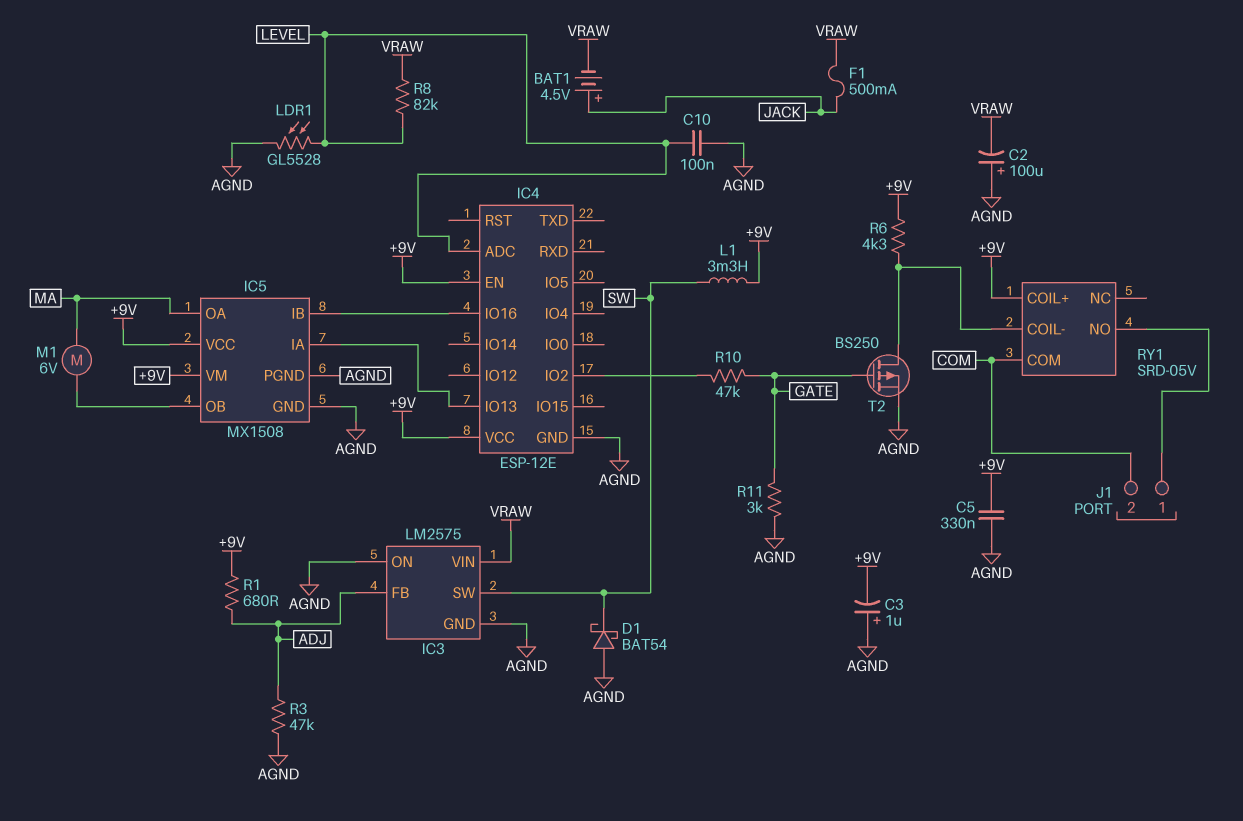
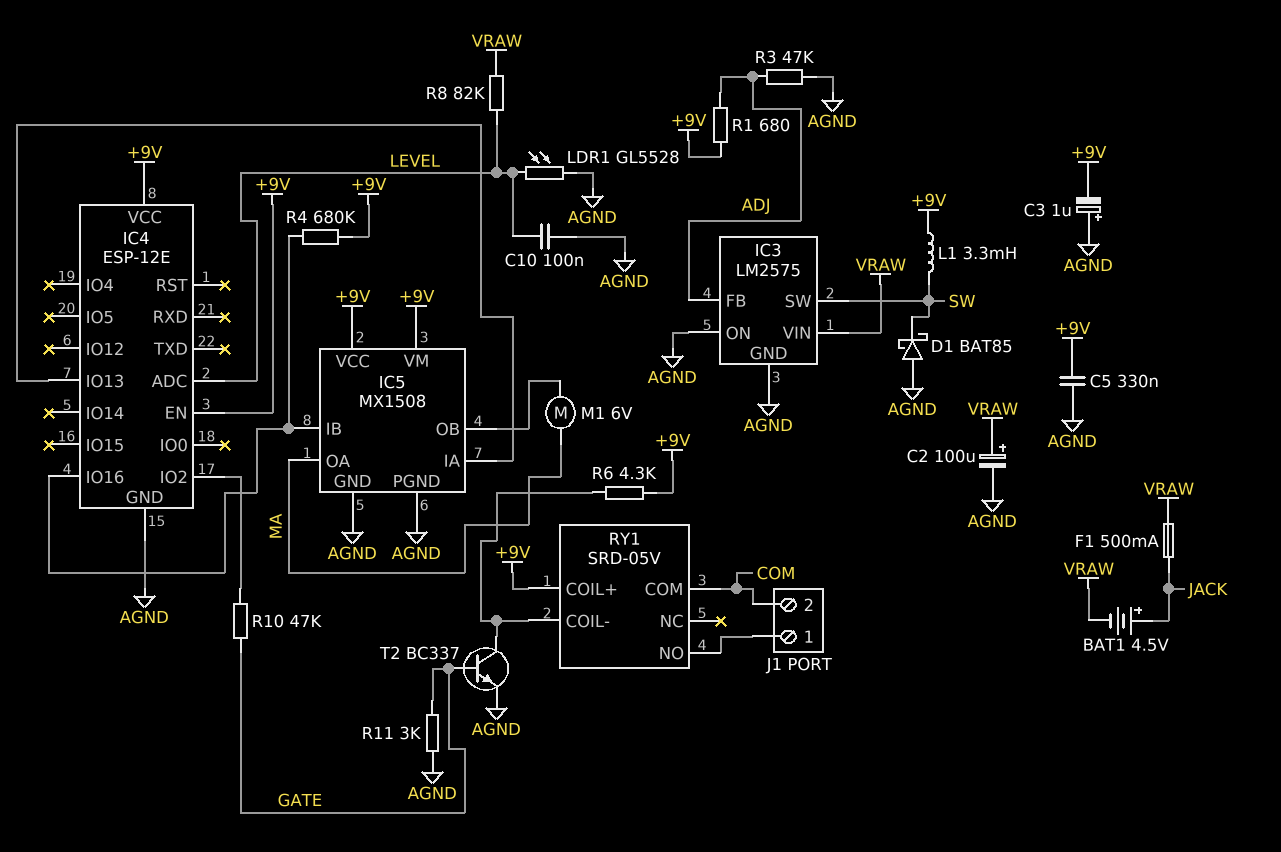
C2: 100uF (plus AGND, minus VRAW) -> 100uF (plus VRAW, minus AGND)
D1: schottky BAT54 (A AGND, K SW) -> schottky BAT85 (A AGND, K SW)
R4: none -> 680k (+9V, IC4/IO16)
T2: PMOS BS250 (G GATE, D RY1/COIL-, S AGND) -> NPN BC337 (B GATE, C RY1/COIL-, E AGND)

